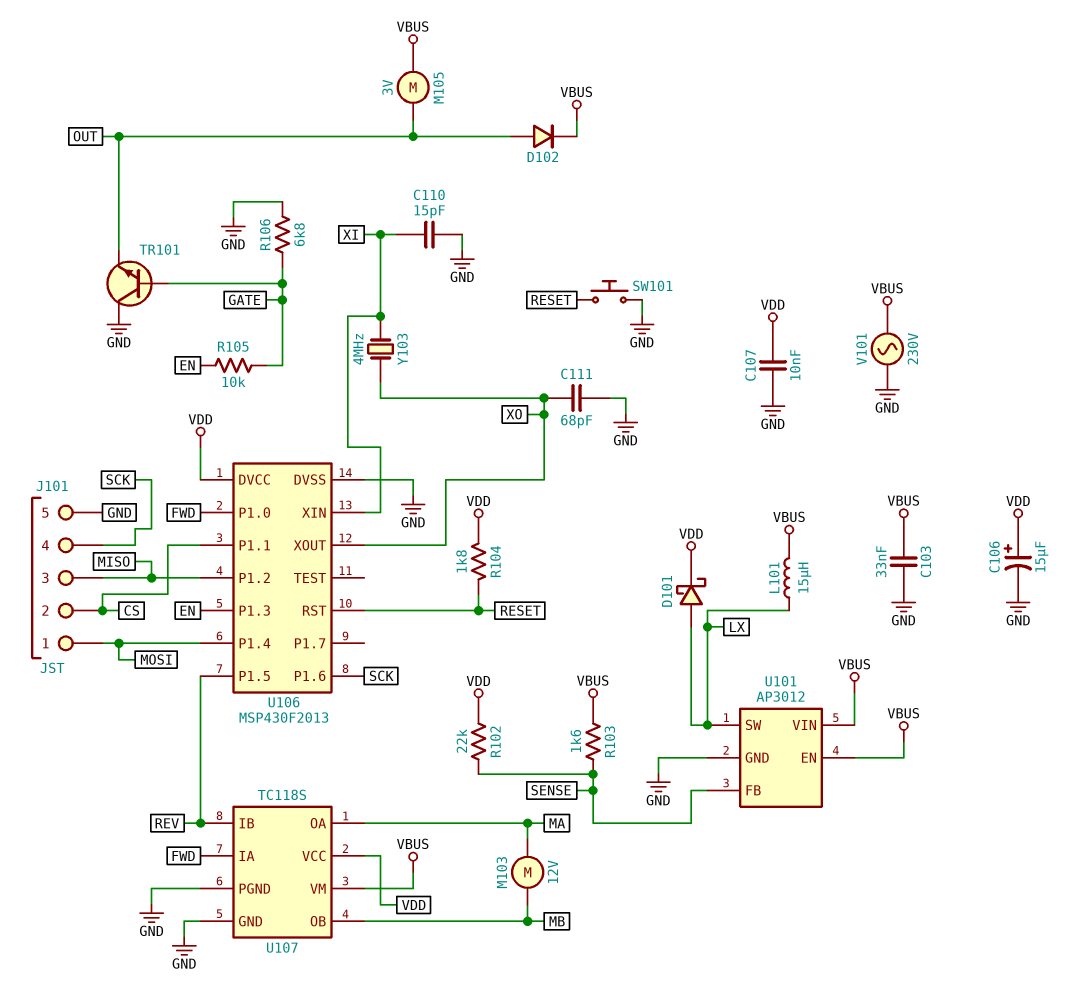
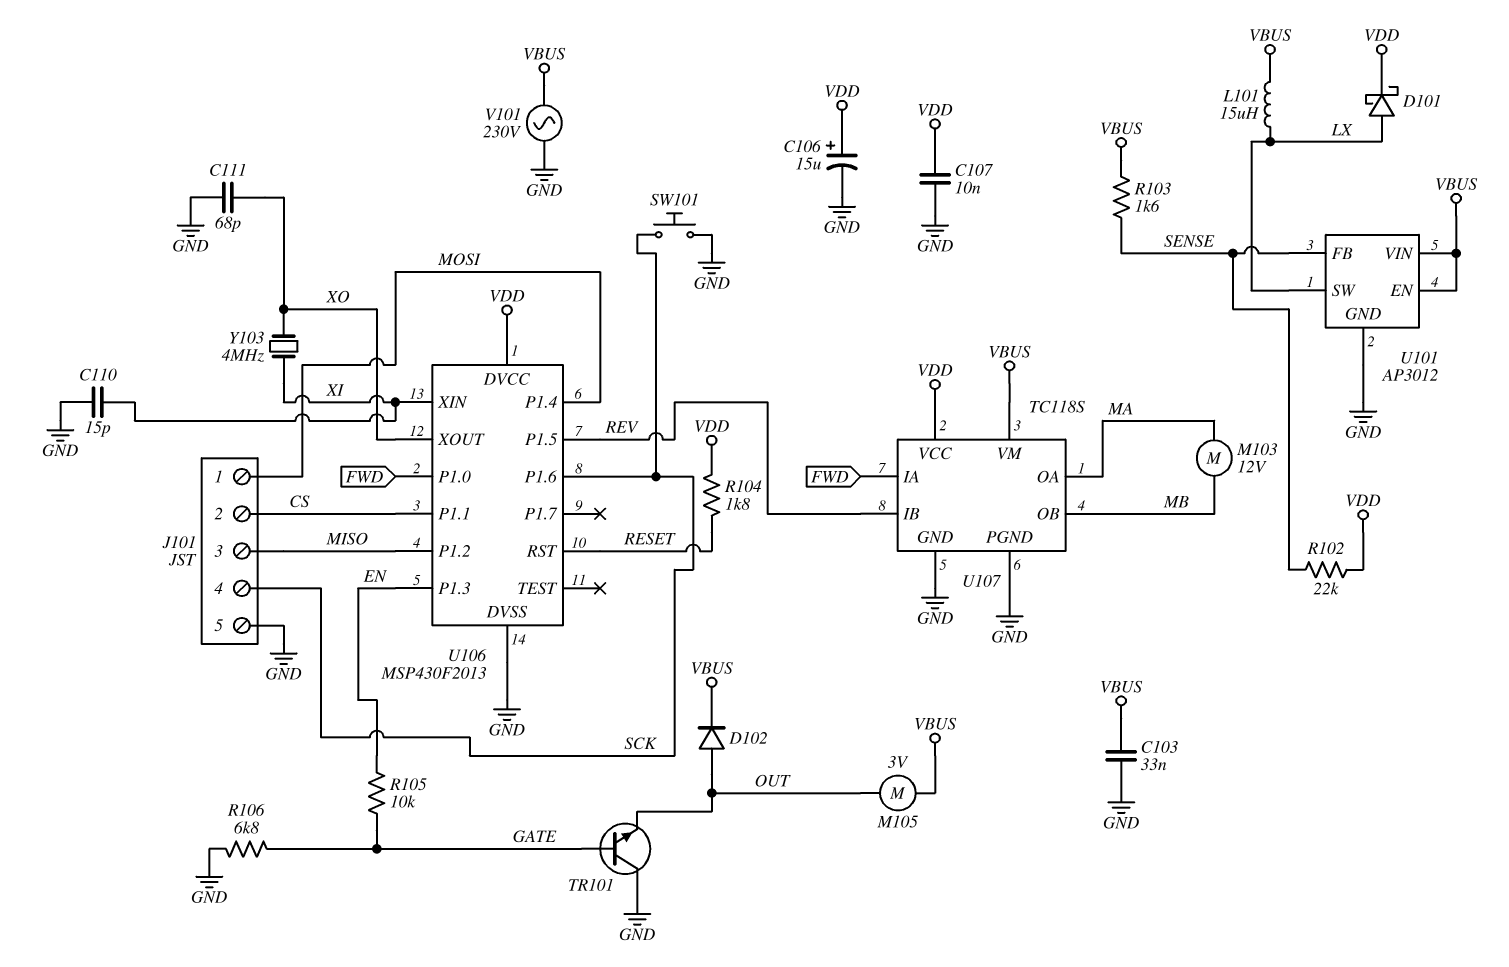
SW101: button (GND, RESET) -> button (GND, SCK)

